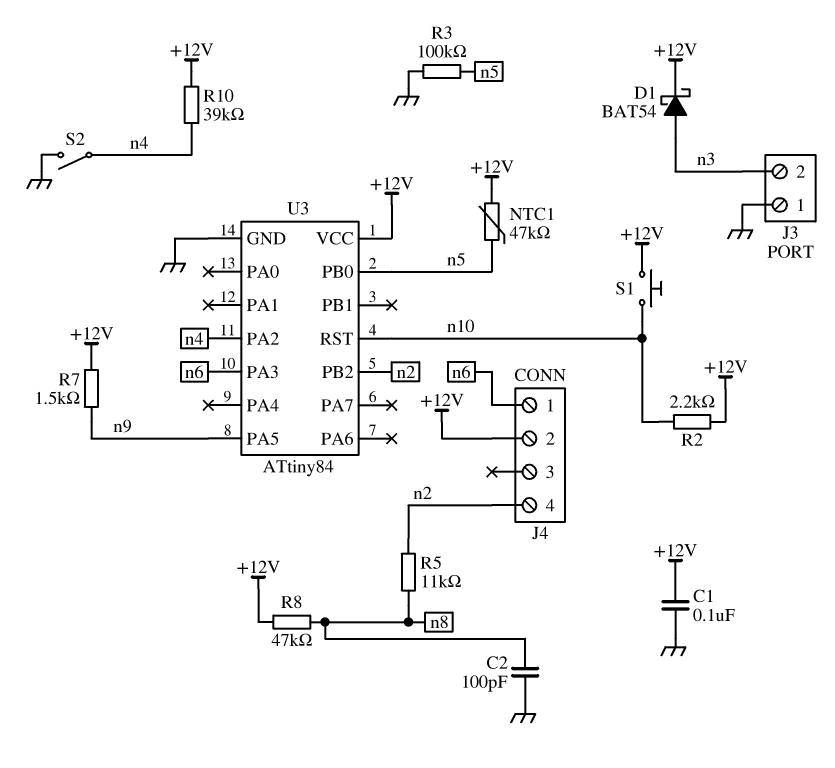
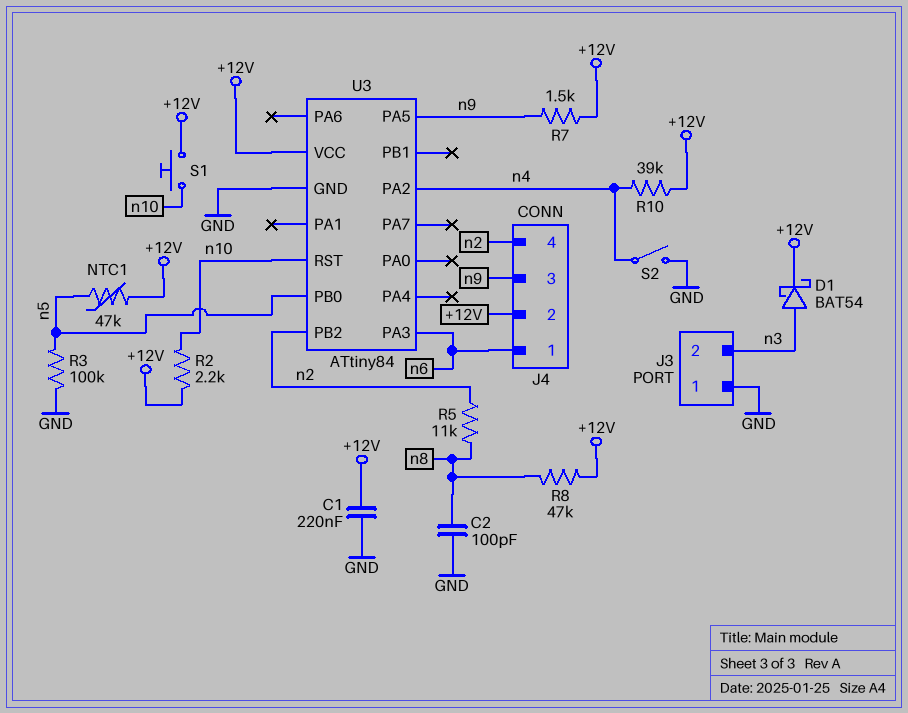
C1: 100nF (+12V, GND) -> 220nF (+12V, GND)
J4 pin 3: none -> n9

